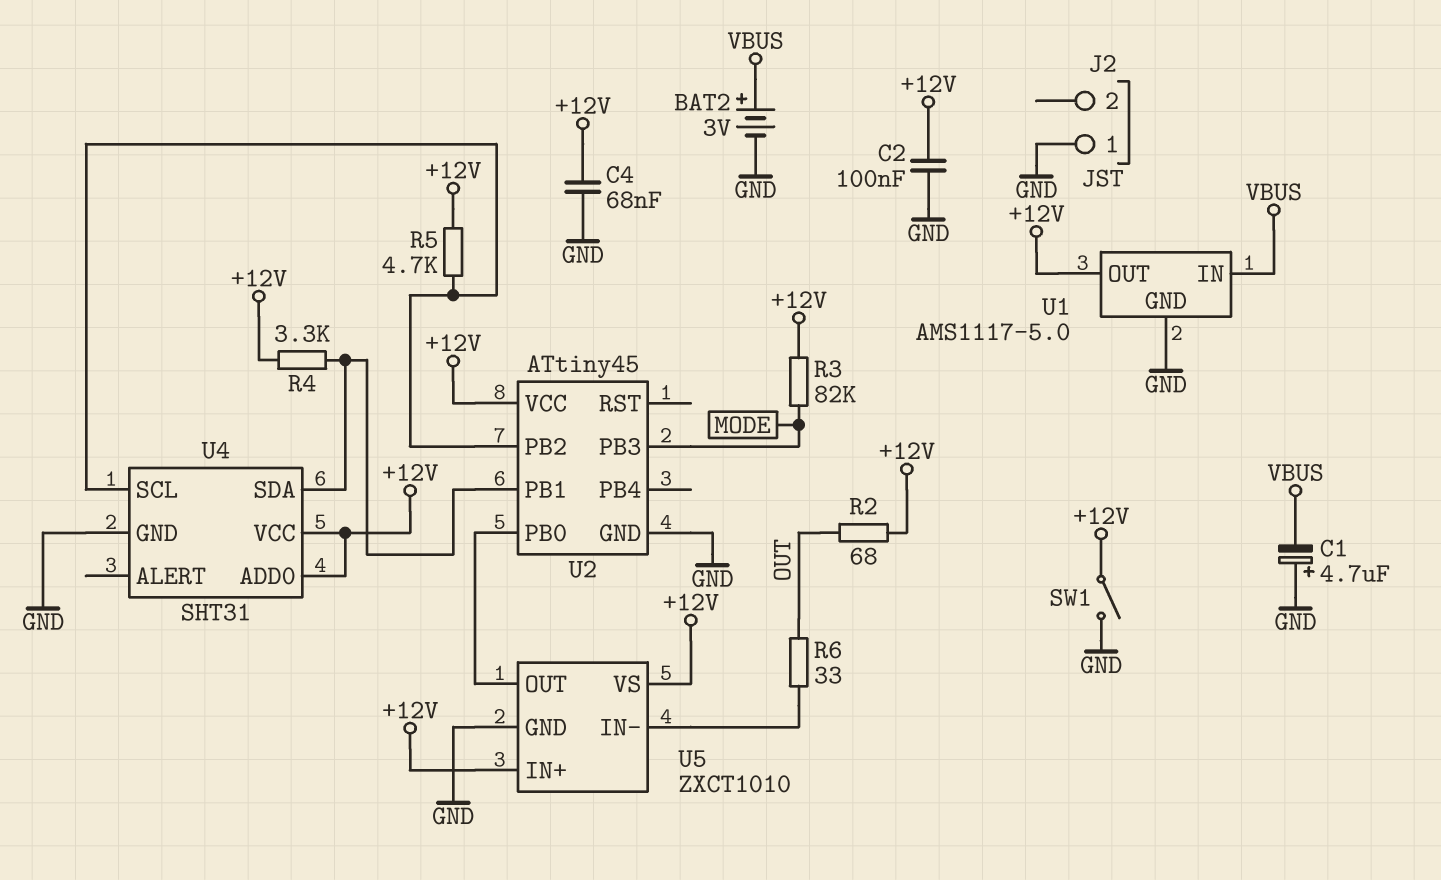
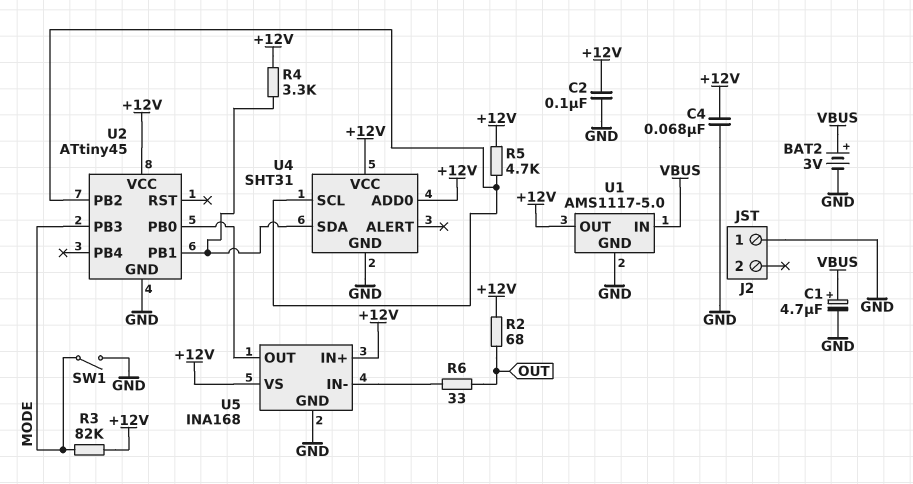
C1: 4.7uF (plus GND, minus VBUS) -> 4.7uF (plus VBUS, minus GND)
SW1: switch (+12V, GND) -> switch (GND, MODE)
U5: ZXCT1010 -> INA168

